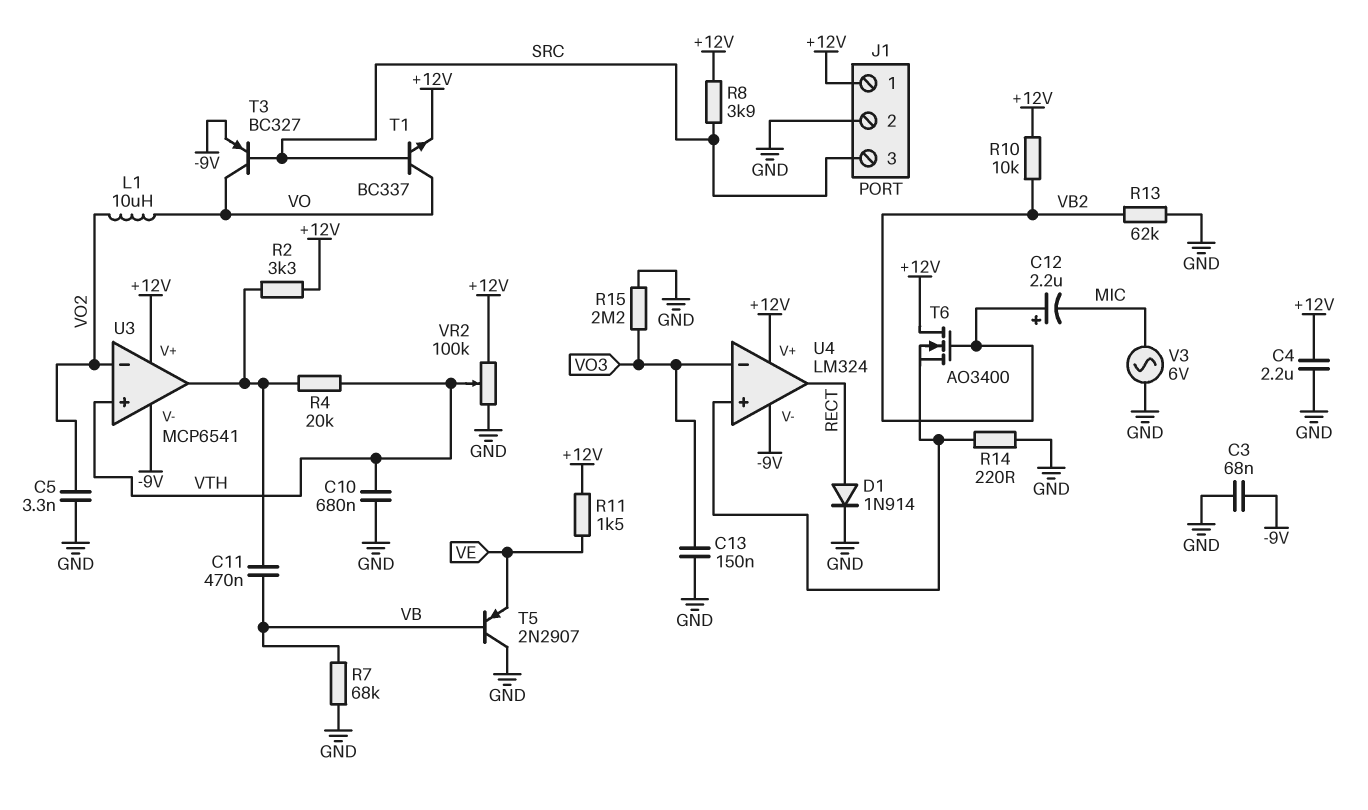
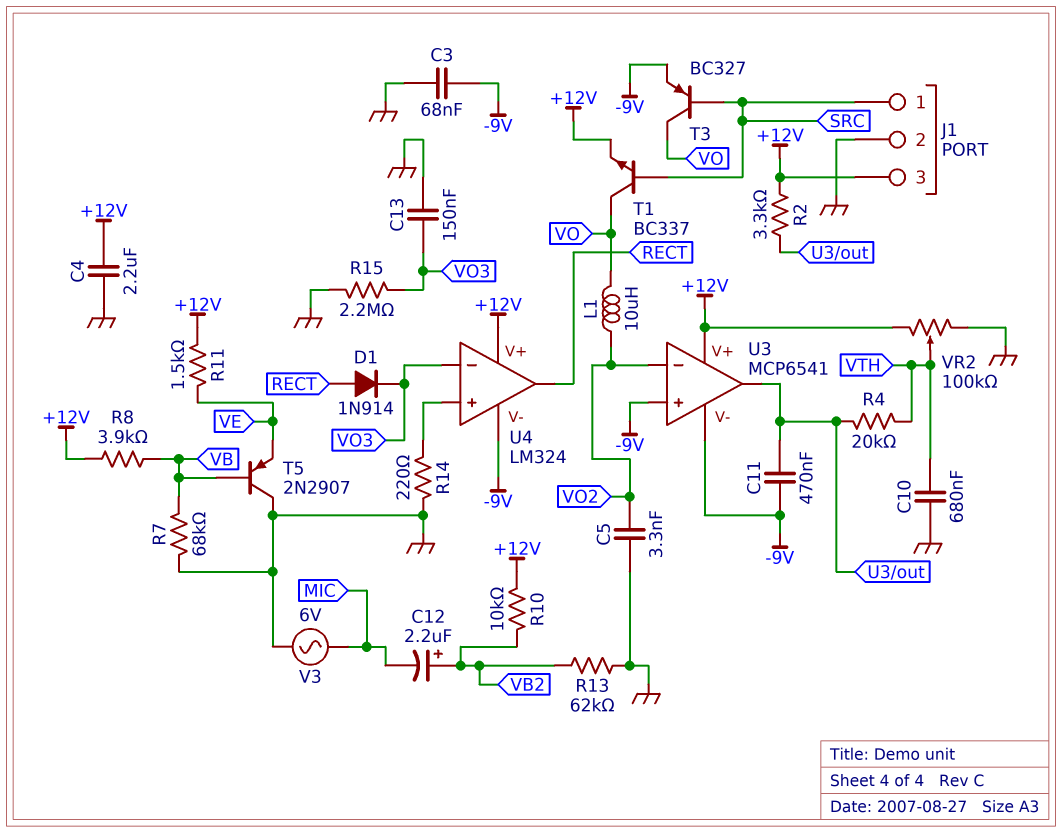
C11: 470nF (U3/out, VB) -> 470nF (-9V, U3/out)
D1: diode 1N914 (A RECT, K GND) -> diode 1N914 (A RECT, K VO3)
J1 pin 1: +12V -> SRC
J1 pin 3: SRC -> +12V
R8: 3.9k (+12V, SRC) -> 3.9k (+12V, VB)
T6: NMOS AO3400 (G VB2, D +12V, S U4/in+) -> none
U3 pin in+: VTH -> -9V

